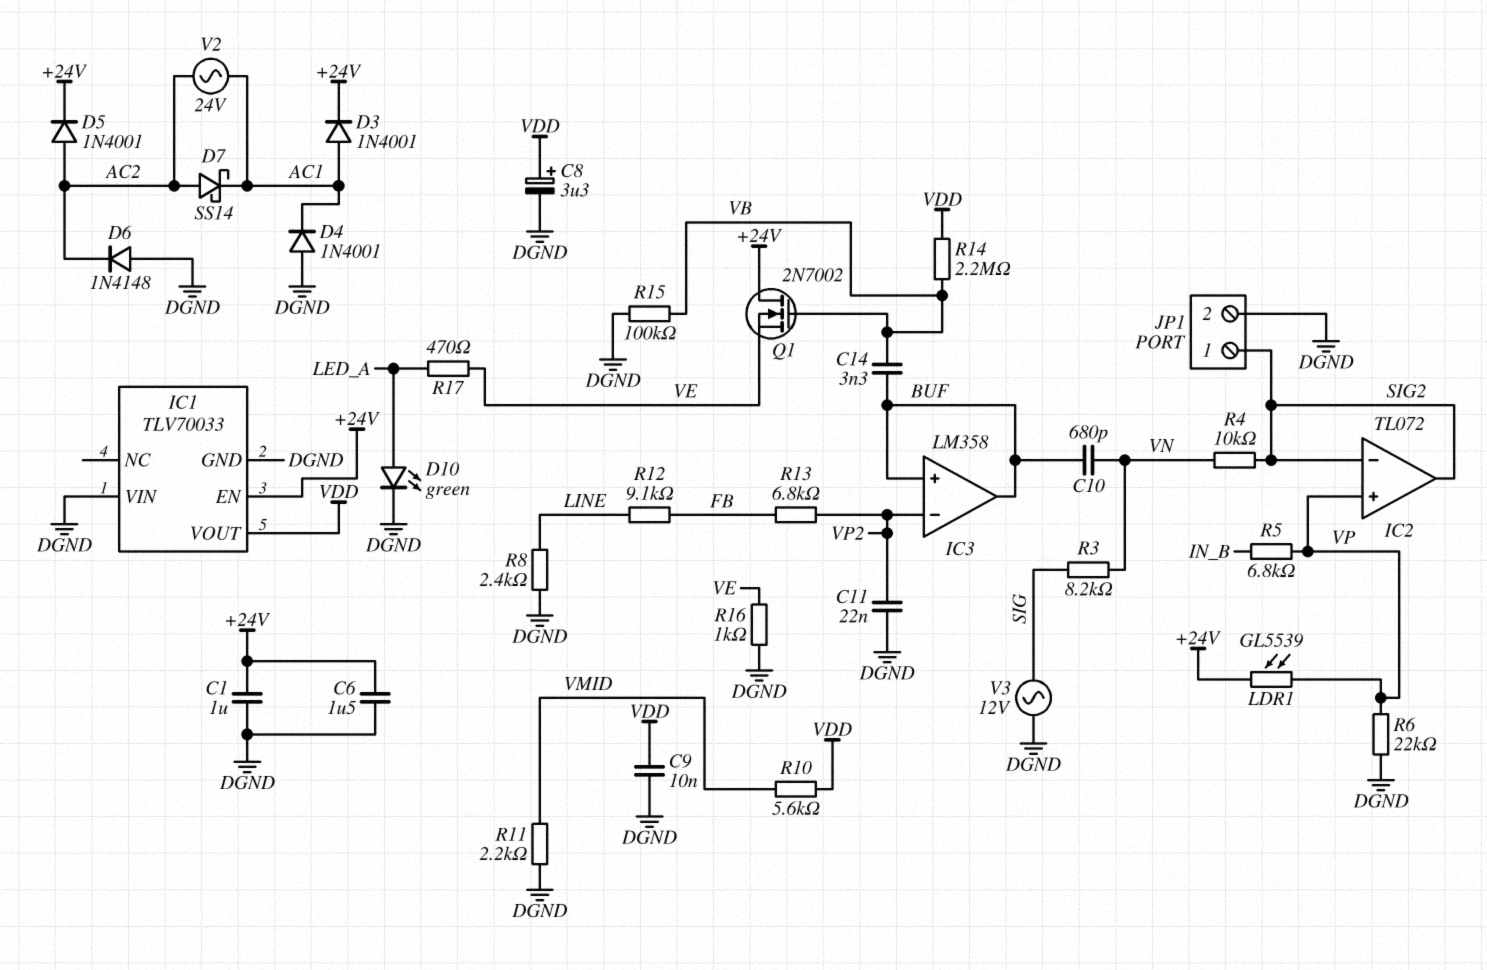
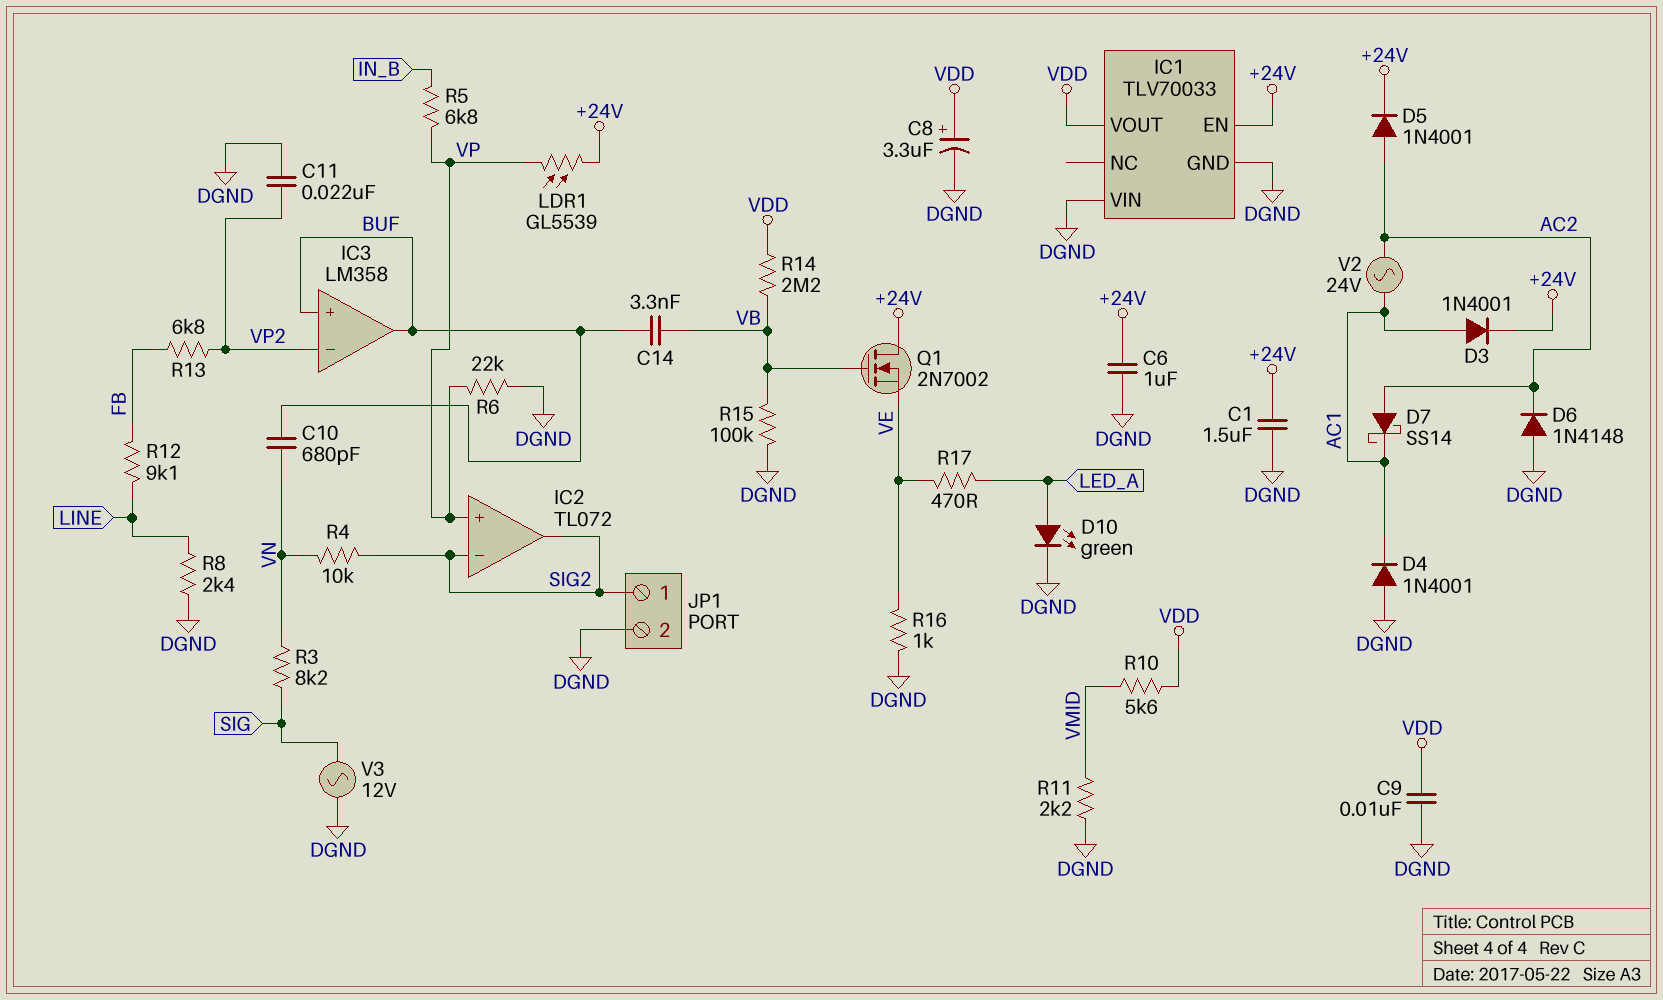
C1: 1uF (+24V, DGND) -> 1.5uF (+24V, DGND)
C6: 1.5uF (+24V, DGND) -> 1uF (+24V, DGND)

